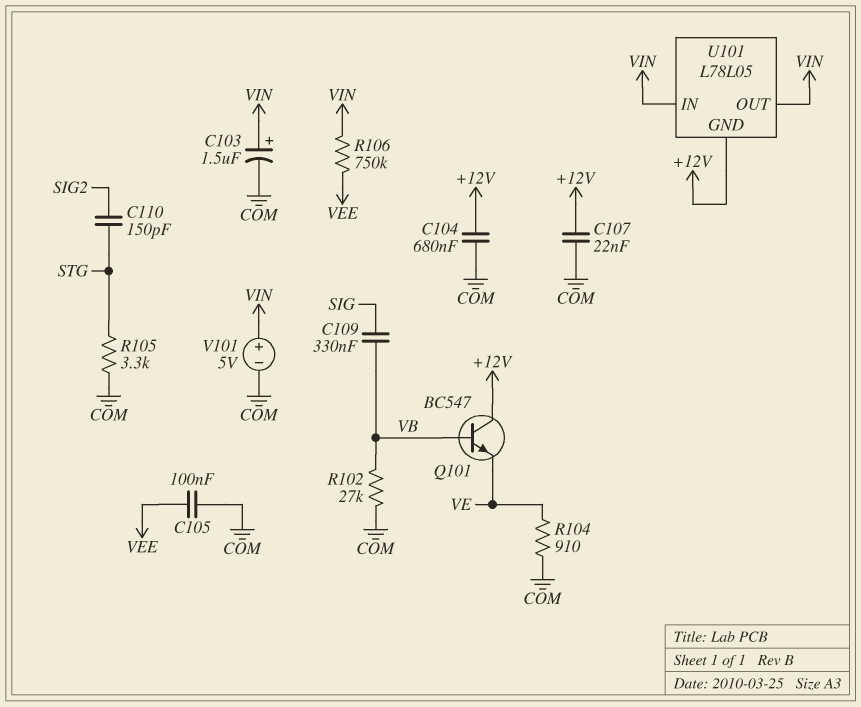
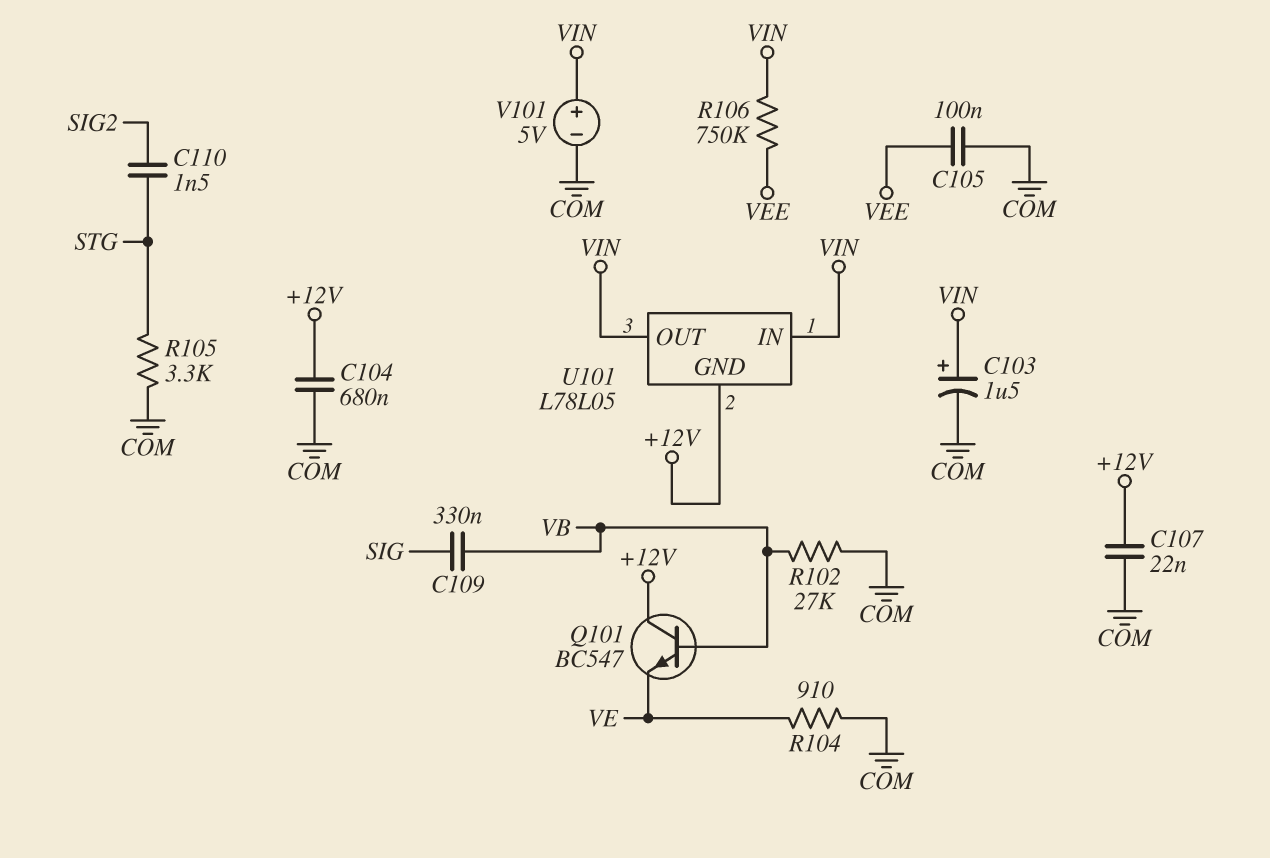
C110: 150pF (SIG2, STG) -> 1.5nF (SIG2, STG)

